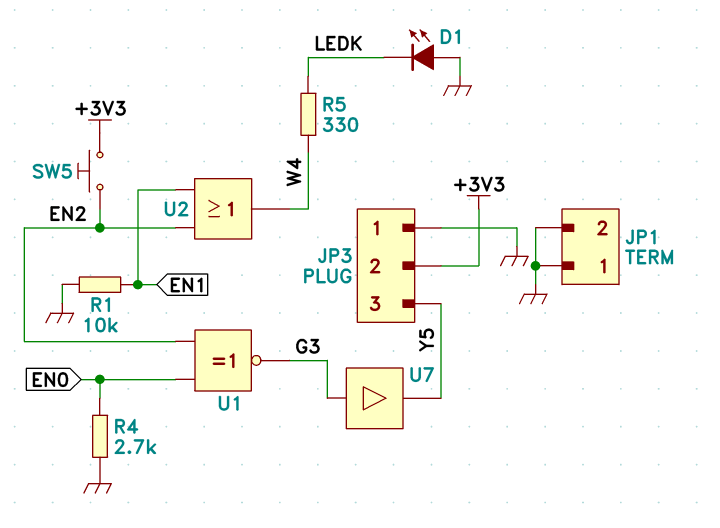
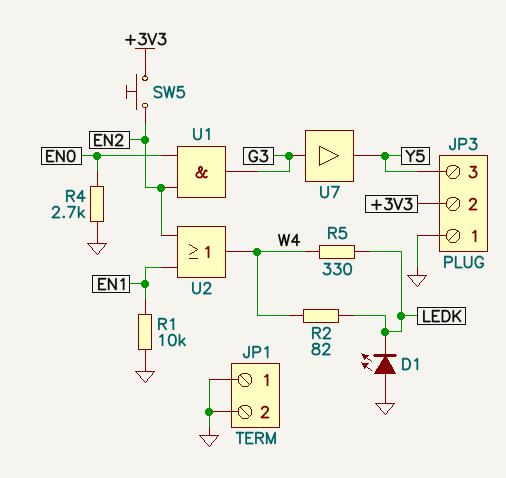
R2: none -> 82 (LEDK, W4)
U1: XNOR (in EN0, in EN2, out G3) -> AND (in EN0, in EN2, out G3)

